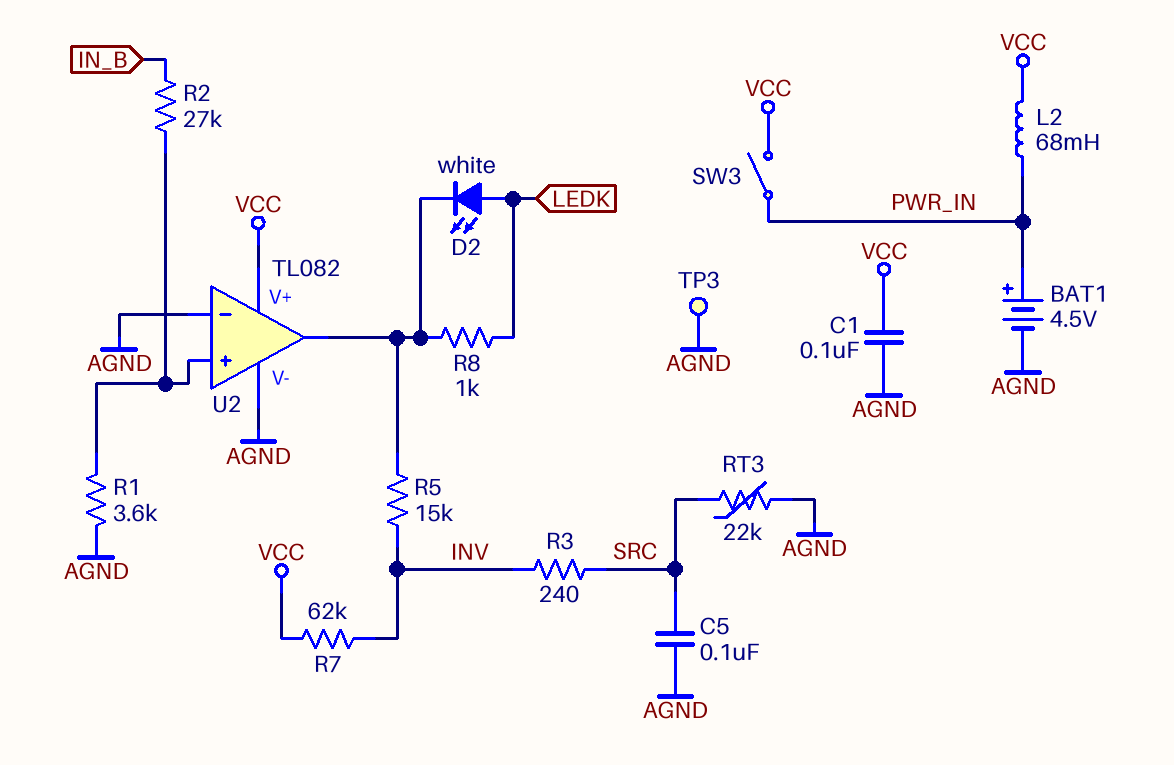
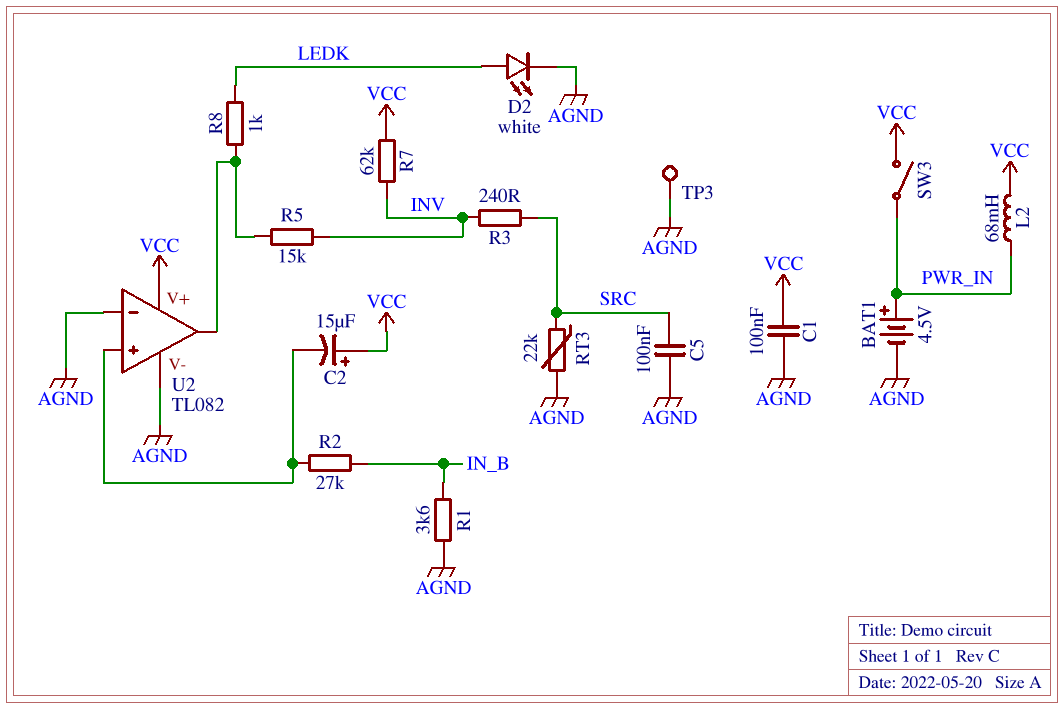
C2: none -> 15uF (plus VCC, minus U2/in+)
D2: LED white (A LEDK, K U2/out) -> LED white (A LEDK, K AGND)
R1: 3.6k (AGND, U2/in+) -> 3.6k (AGND, IN_B)

